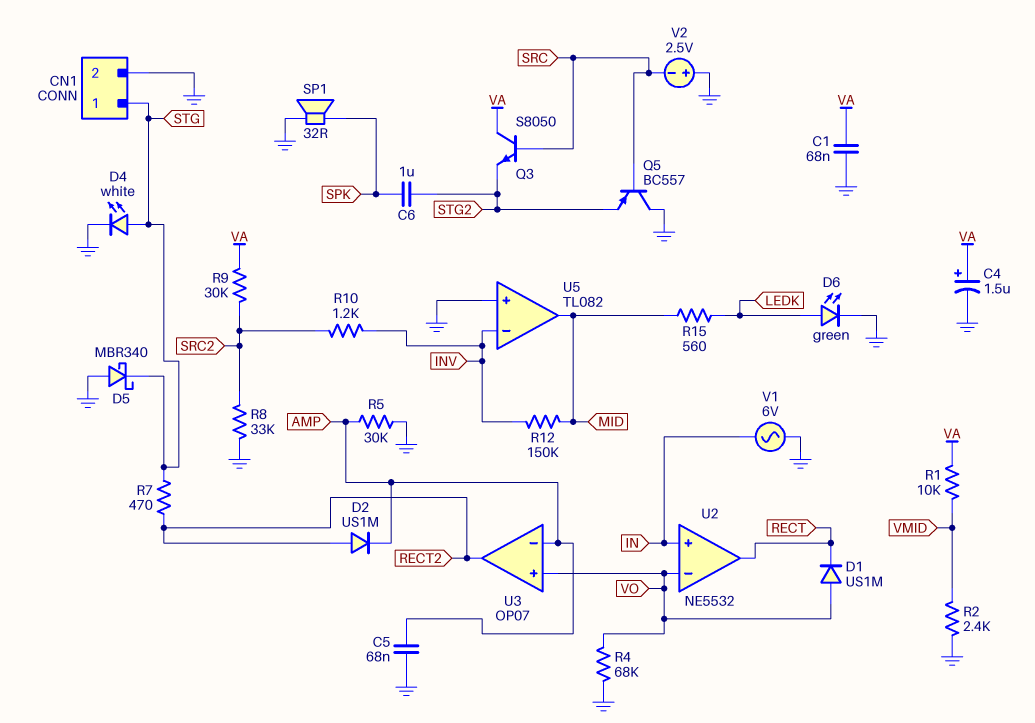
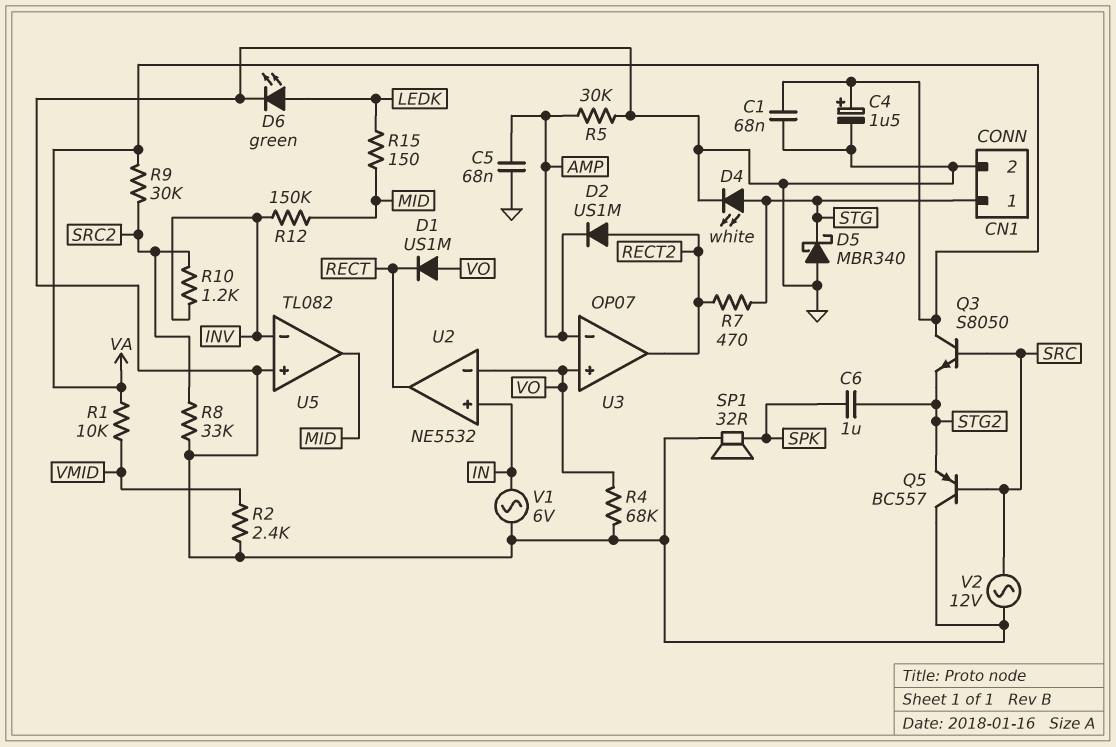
R15: 560 (LEDK, MID) -> 150 (LEDK, MID)
V2: 2.5V (plus GND, minus SRC) -> AC 12V (GND, SRC)

